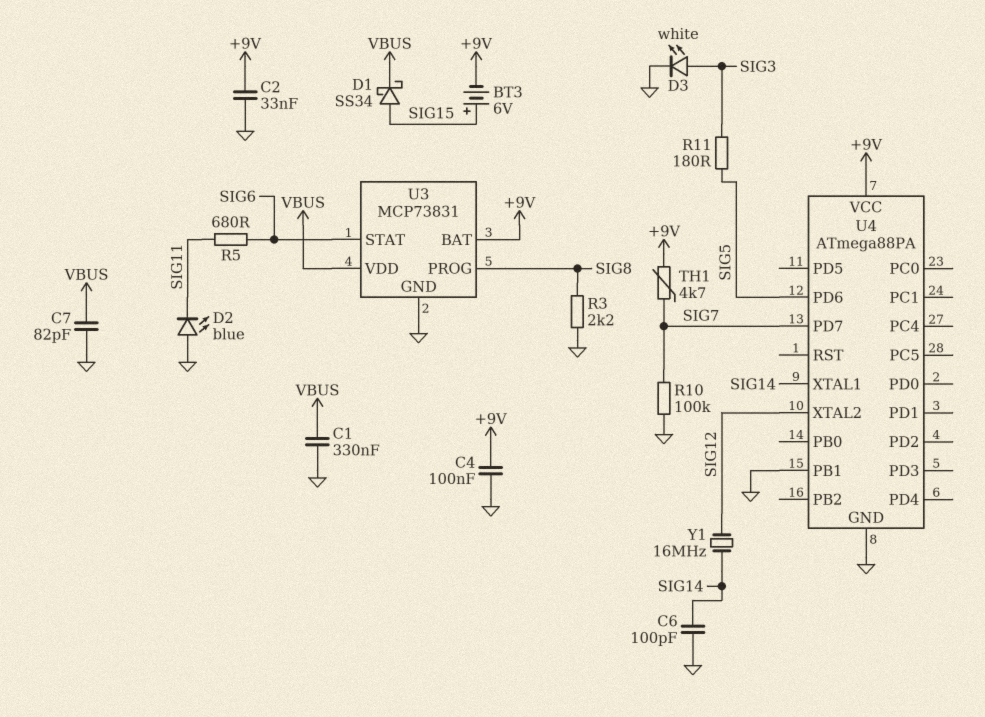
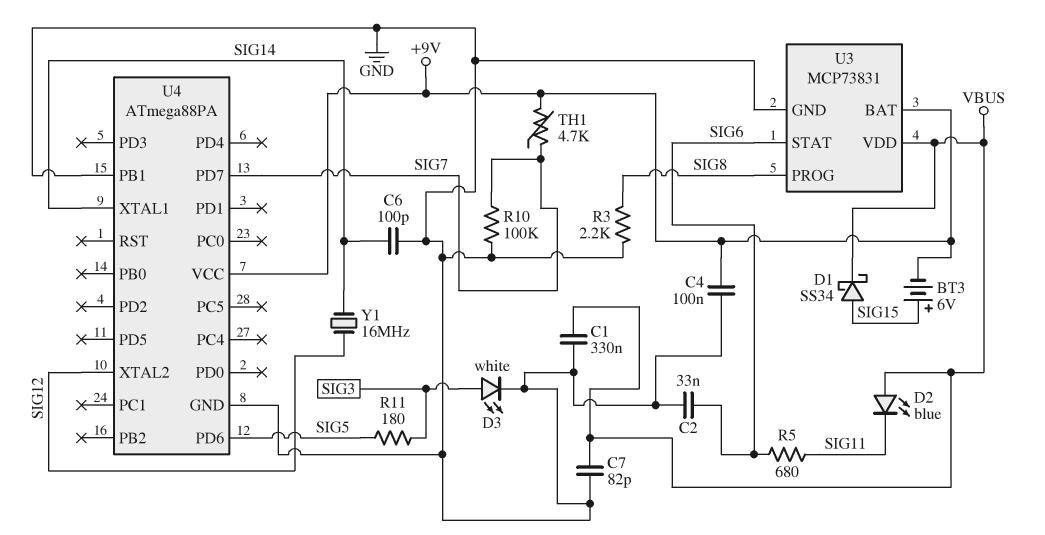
C2: 33nF (+9V, GND) -> 33nF (GND, SIG6)
D2: LED blue (A GND, K SIG11) -> LED blue (A VBUS, K SIG11)

